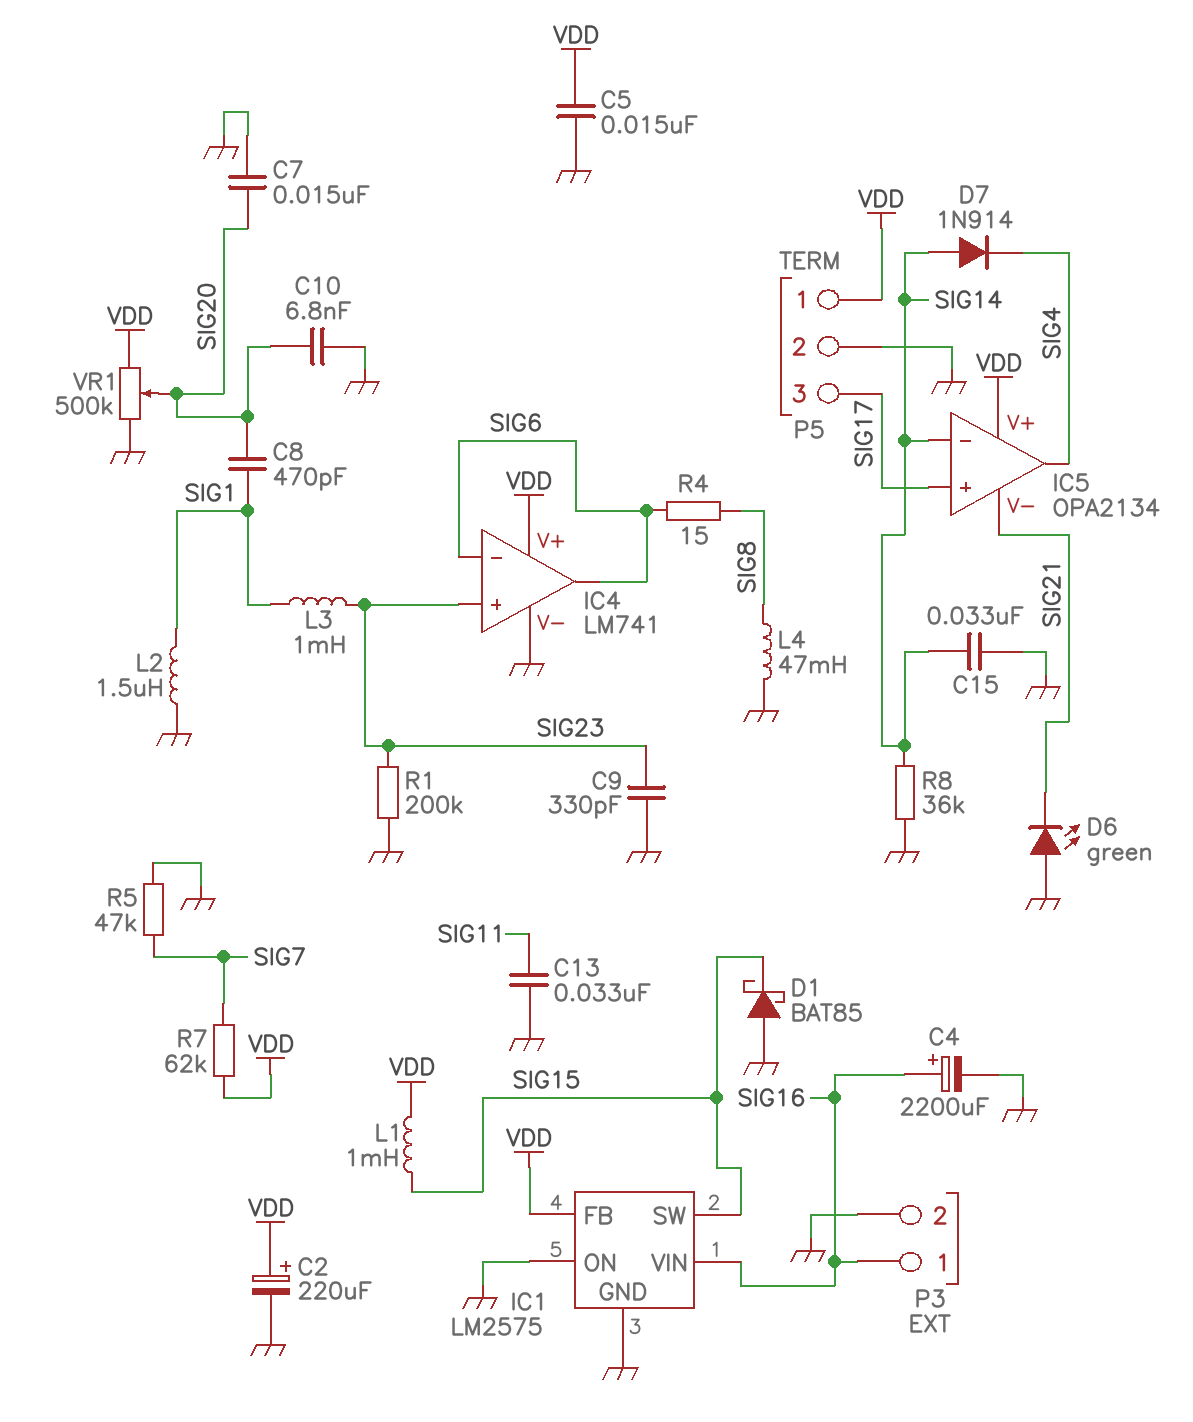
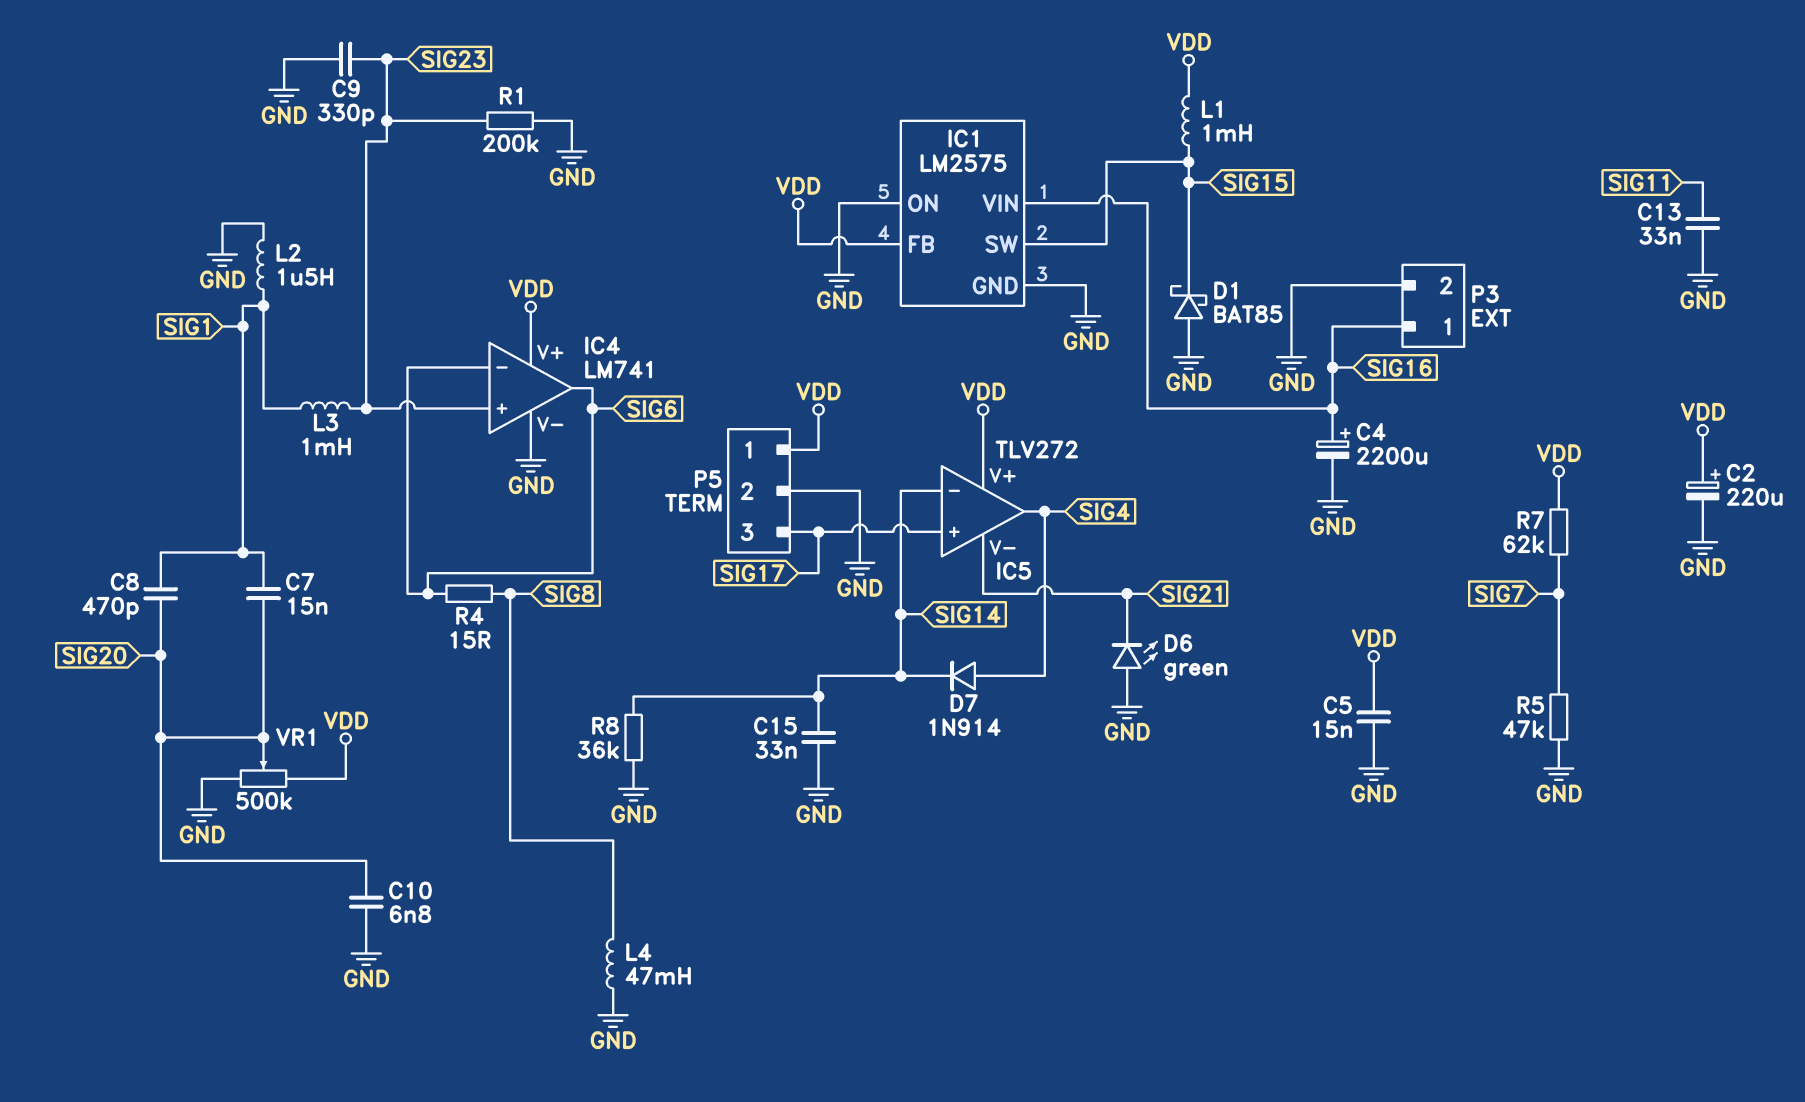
C7: 15nF (GND, SIG20) -> 15nF (SIG1, SIG20)
D7: diode 1N914 (A SIG14, K SIG4) -> diode 1N914 (A SIG4, K SIG14)
IC5: OPA2134 -> TLV272

